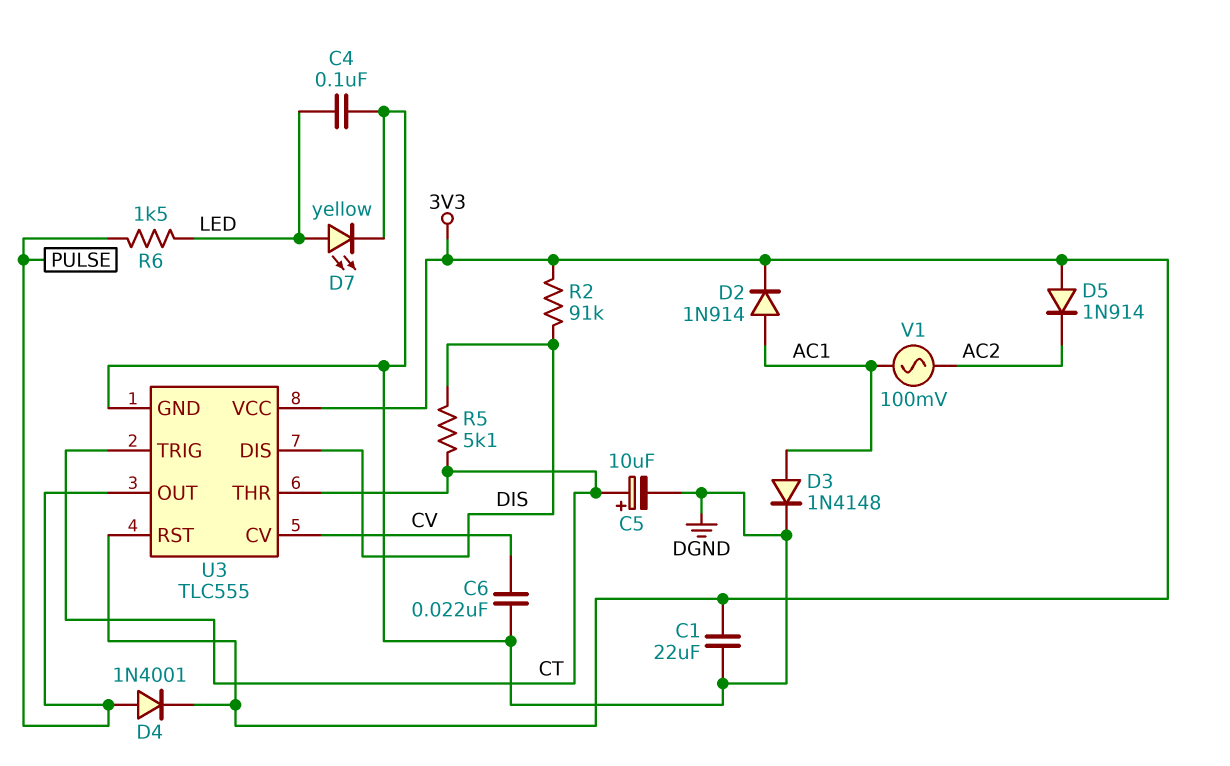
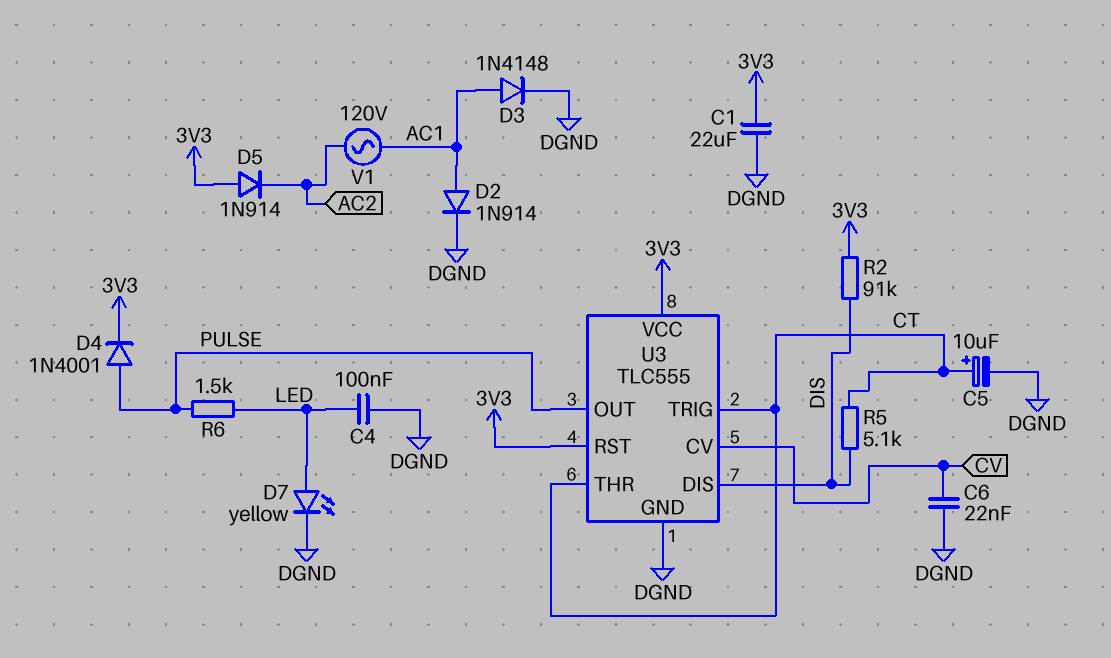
D2: diode 1N914 (A AC1, K 3V3) -> diode 1N914 (A AC1, K DGND)
V1: AC 100mV (AC1, AC2) -> AC 120V (AC1, AC2)

